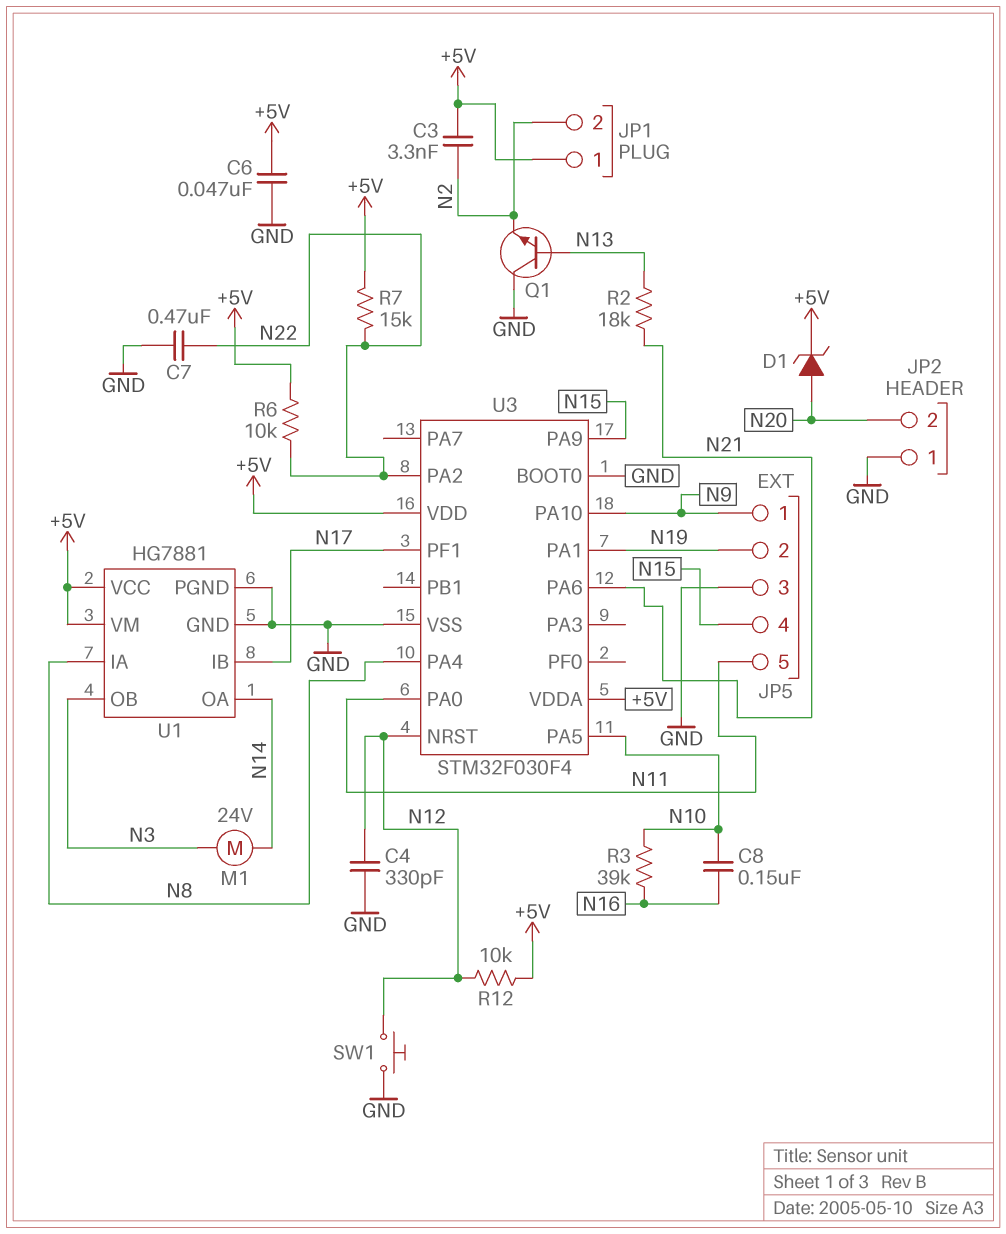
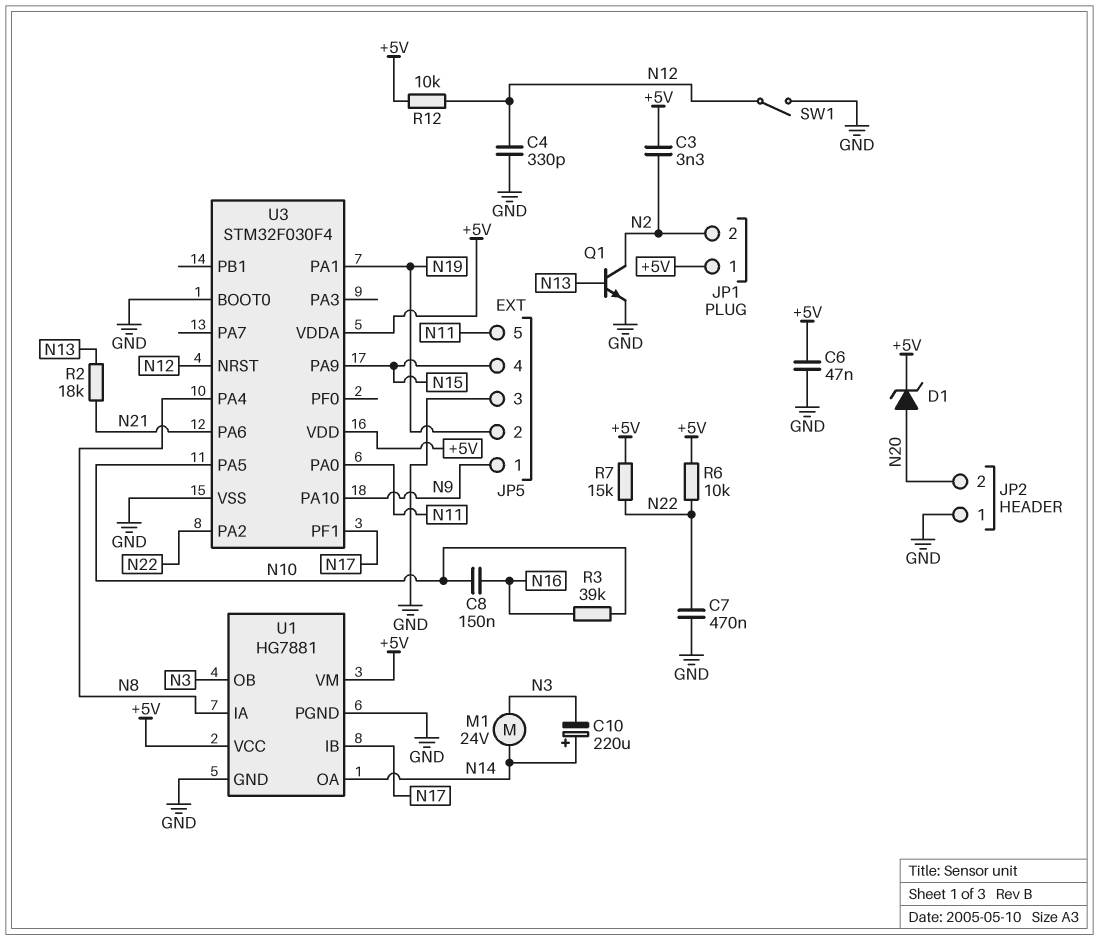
C10: none -> 220uF (plus N14, minus N3)
Q1: NPN (B N13, C GND, E N2) -> NPN (B N13, C N2, E GND)
SW1: button (GND, N12) -> switch (GND, N12)

